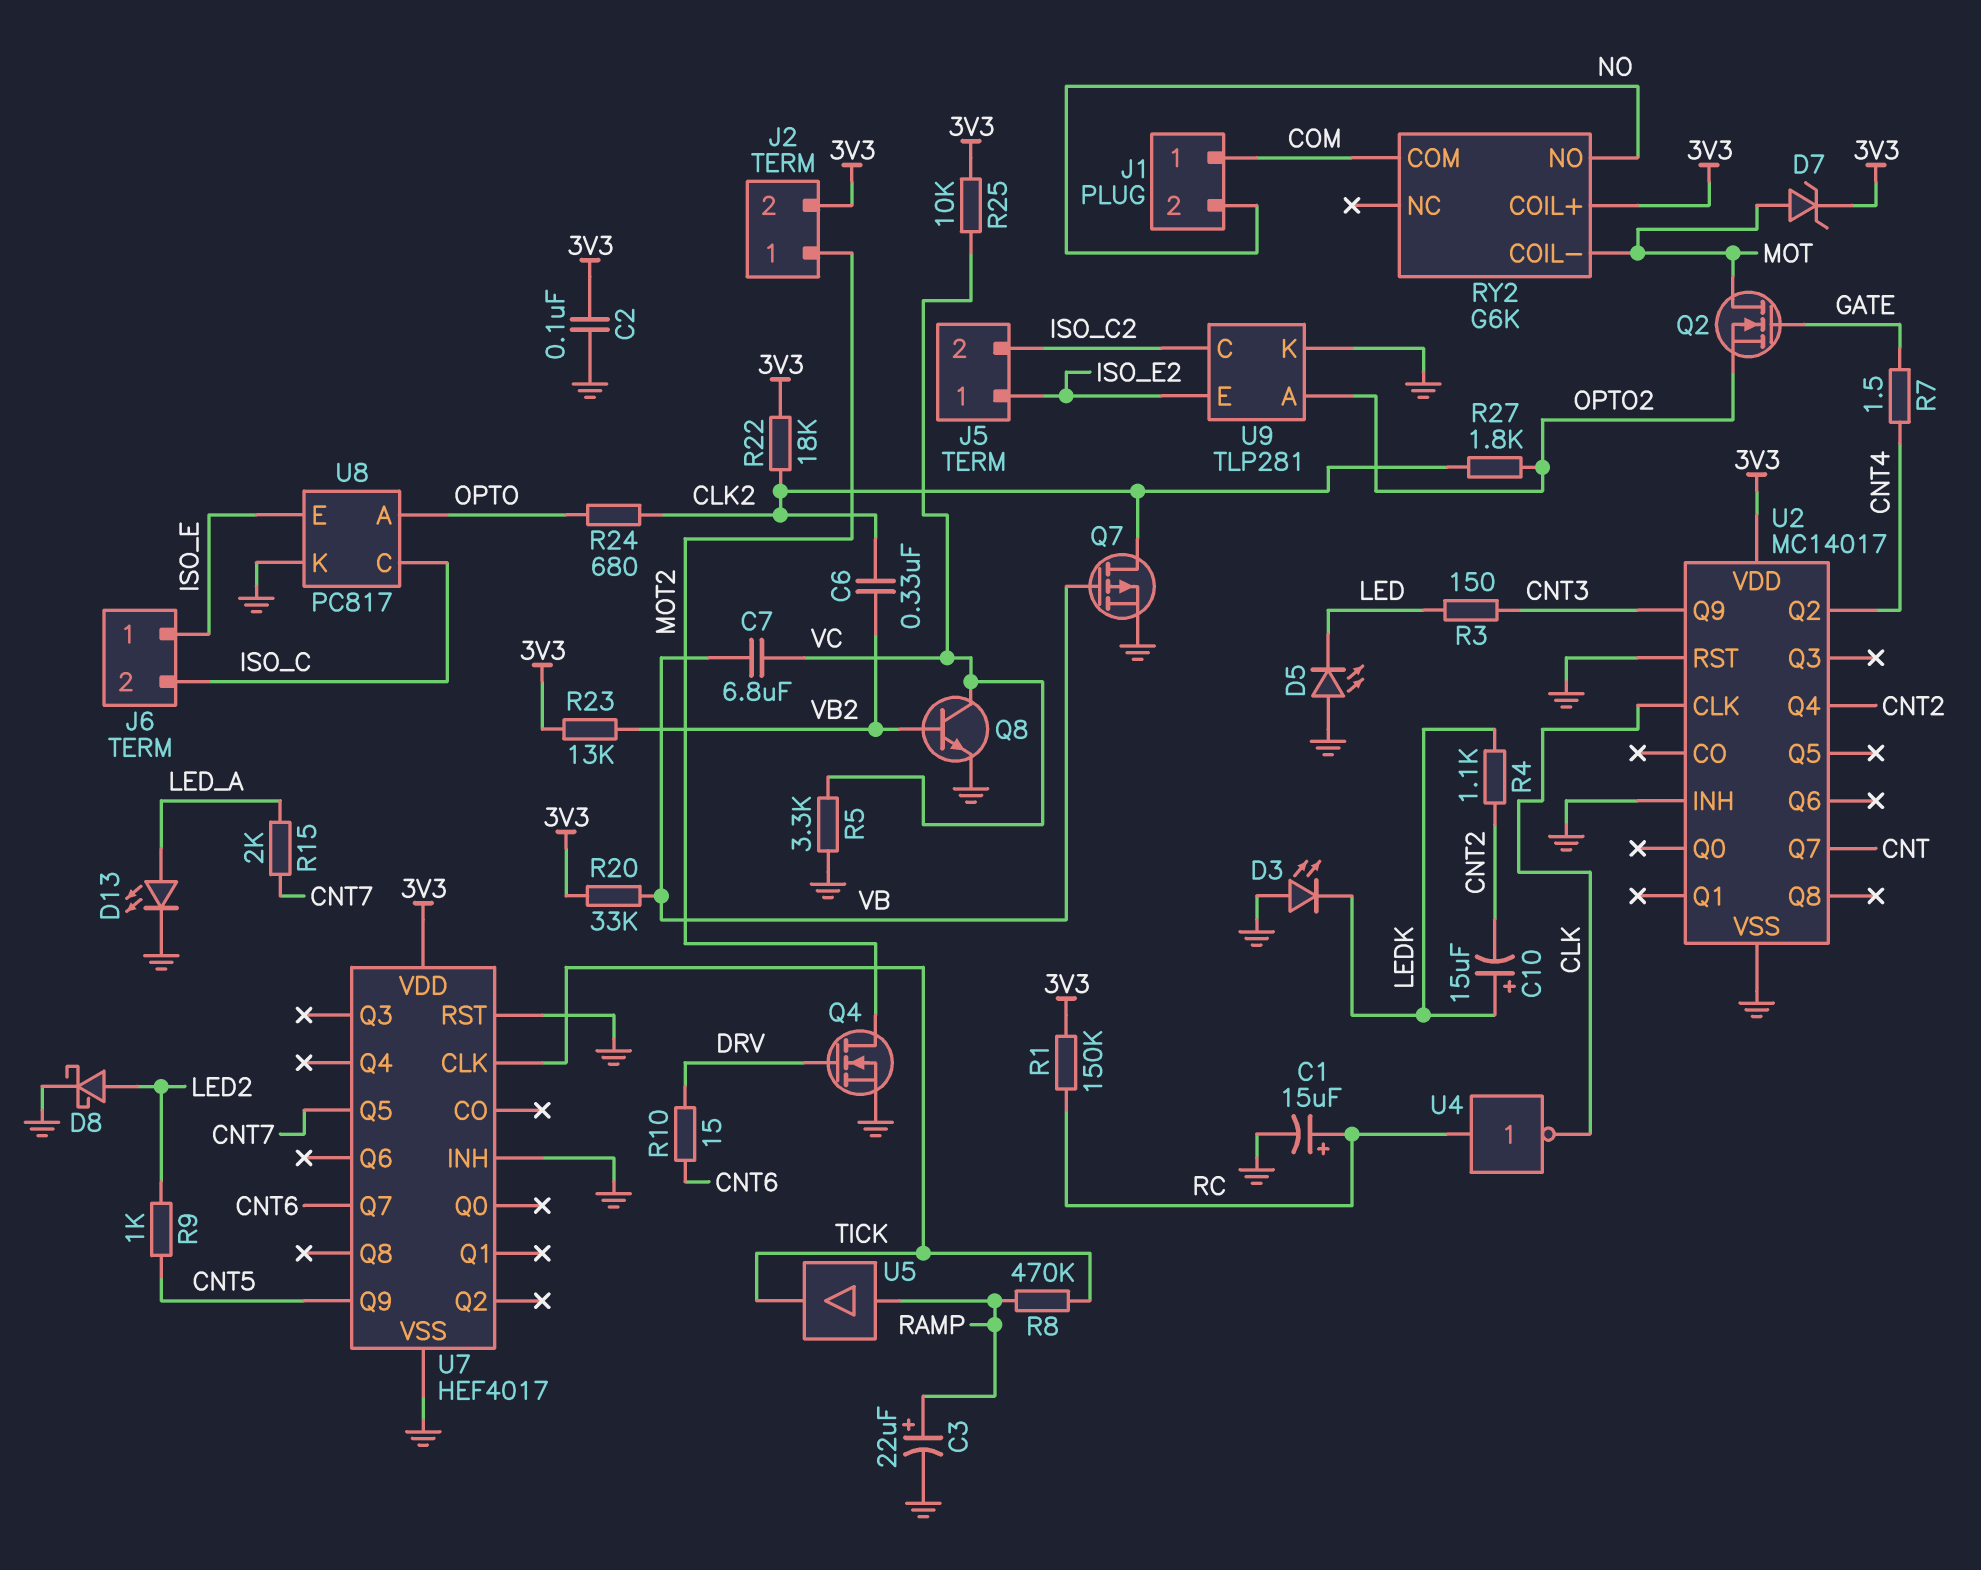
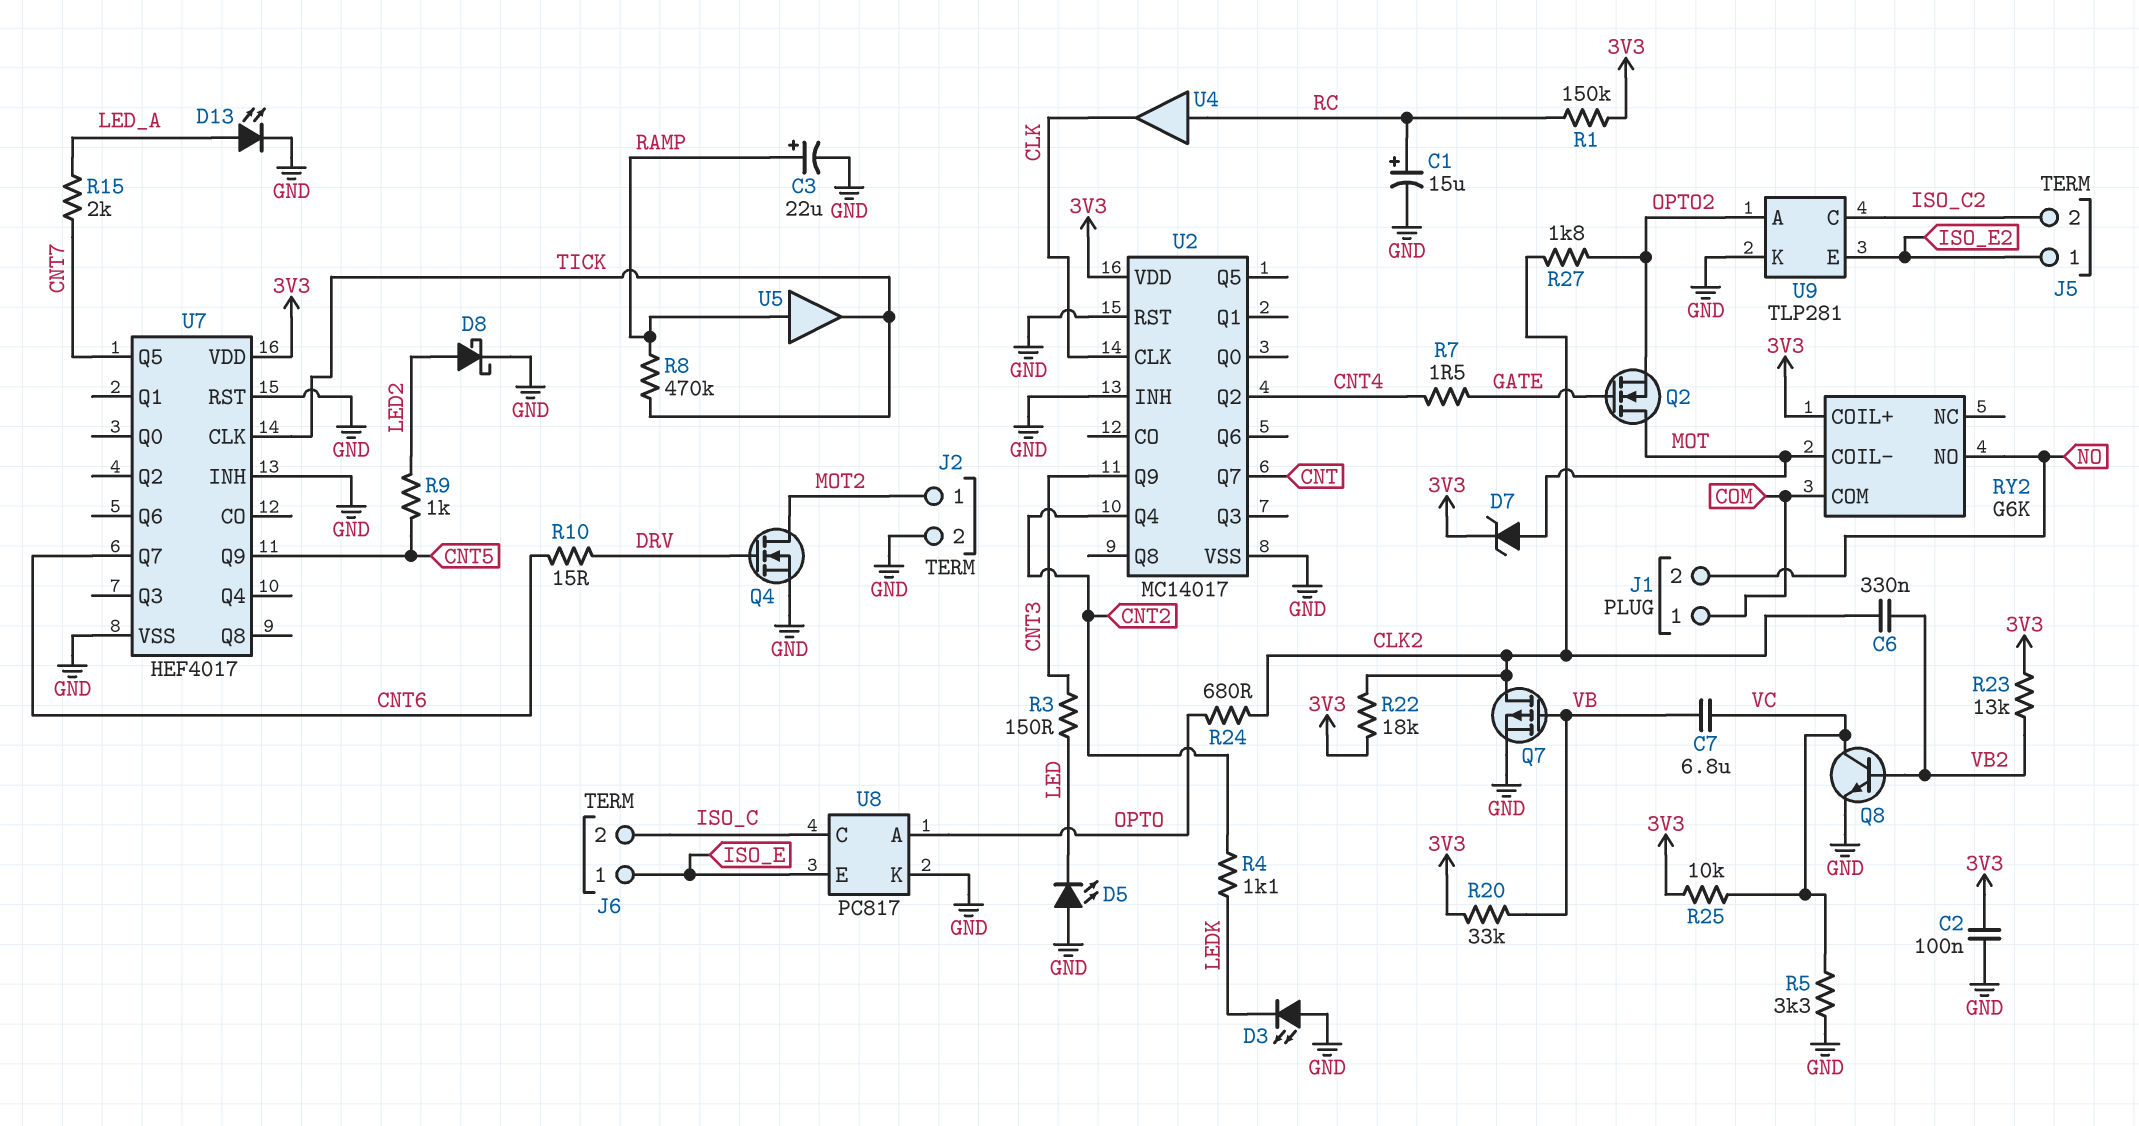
C10: 15uF (plus LEDK, minus CNT2) -> none
J2 pin 2: 3V3 -> GND
U4: NOT (in RC, out CLK) -> buffer (in RC, out CLK)

